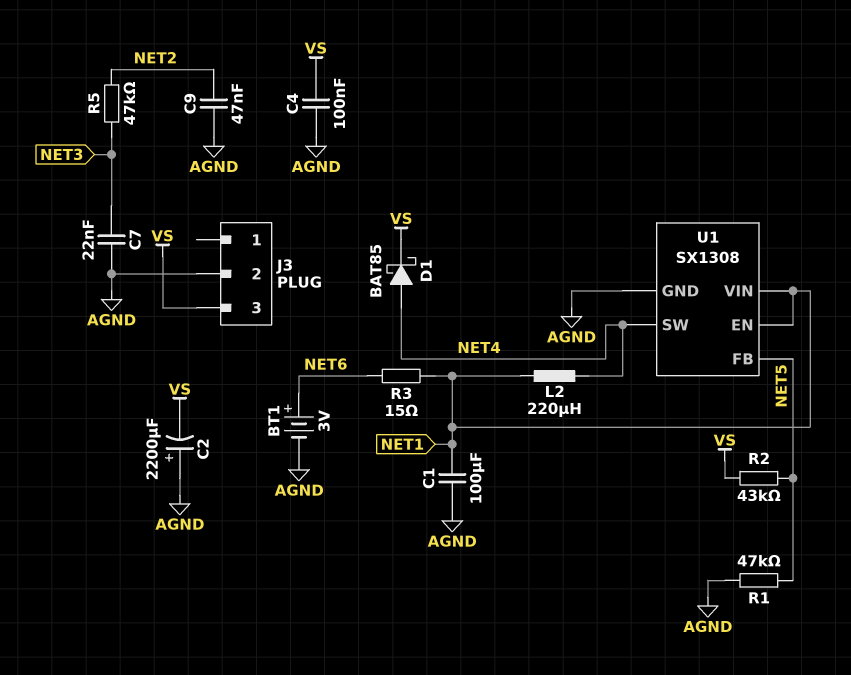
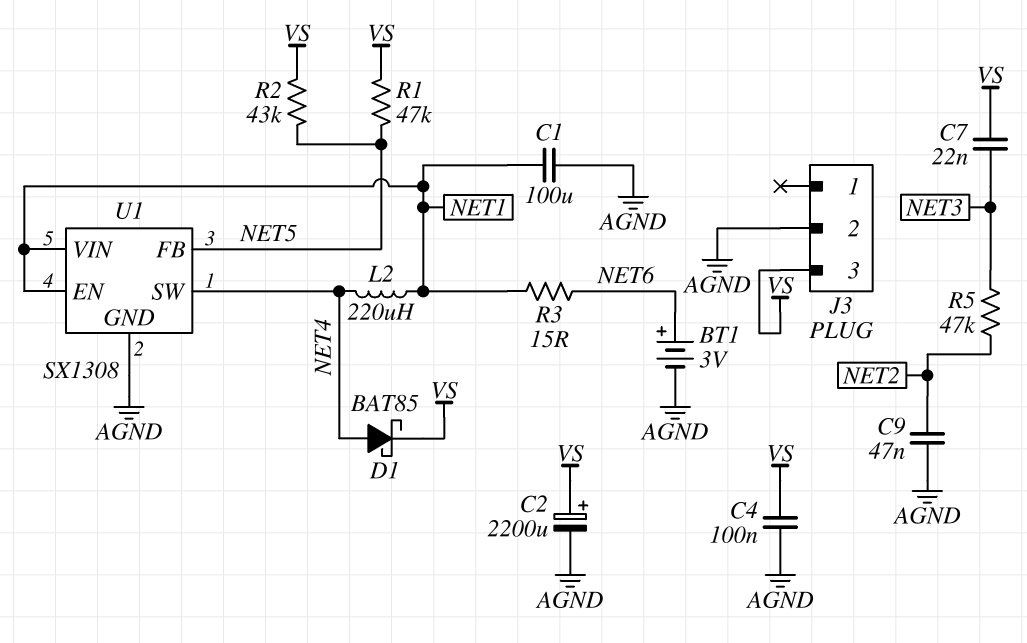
C2: 2200uF (plus AGND, minus VS) -> 2200uF (plus VS, minus AGND)
C7: 22nF (AGND, NET3) -> 22nF (NET3, VS)
R1: 47k (AGND, NET5) -> 47k (NET5, VS)

